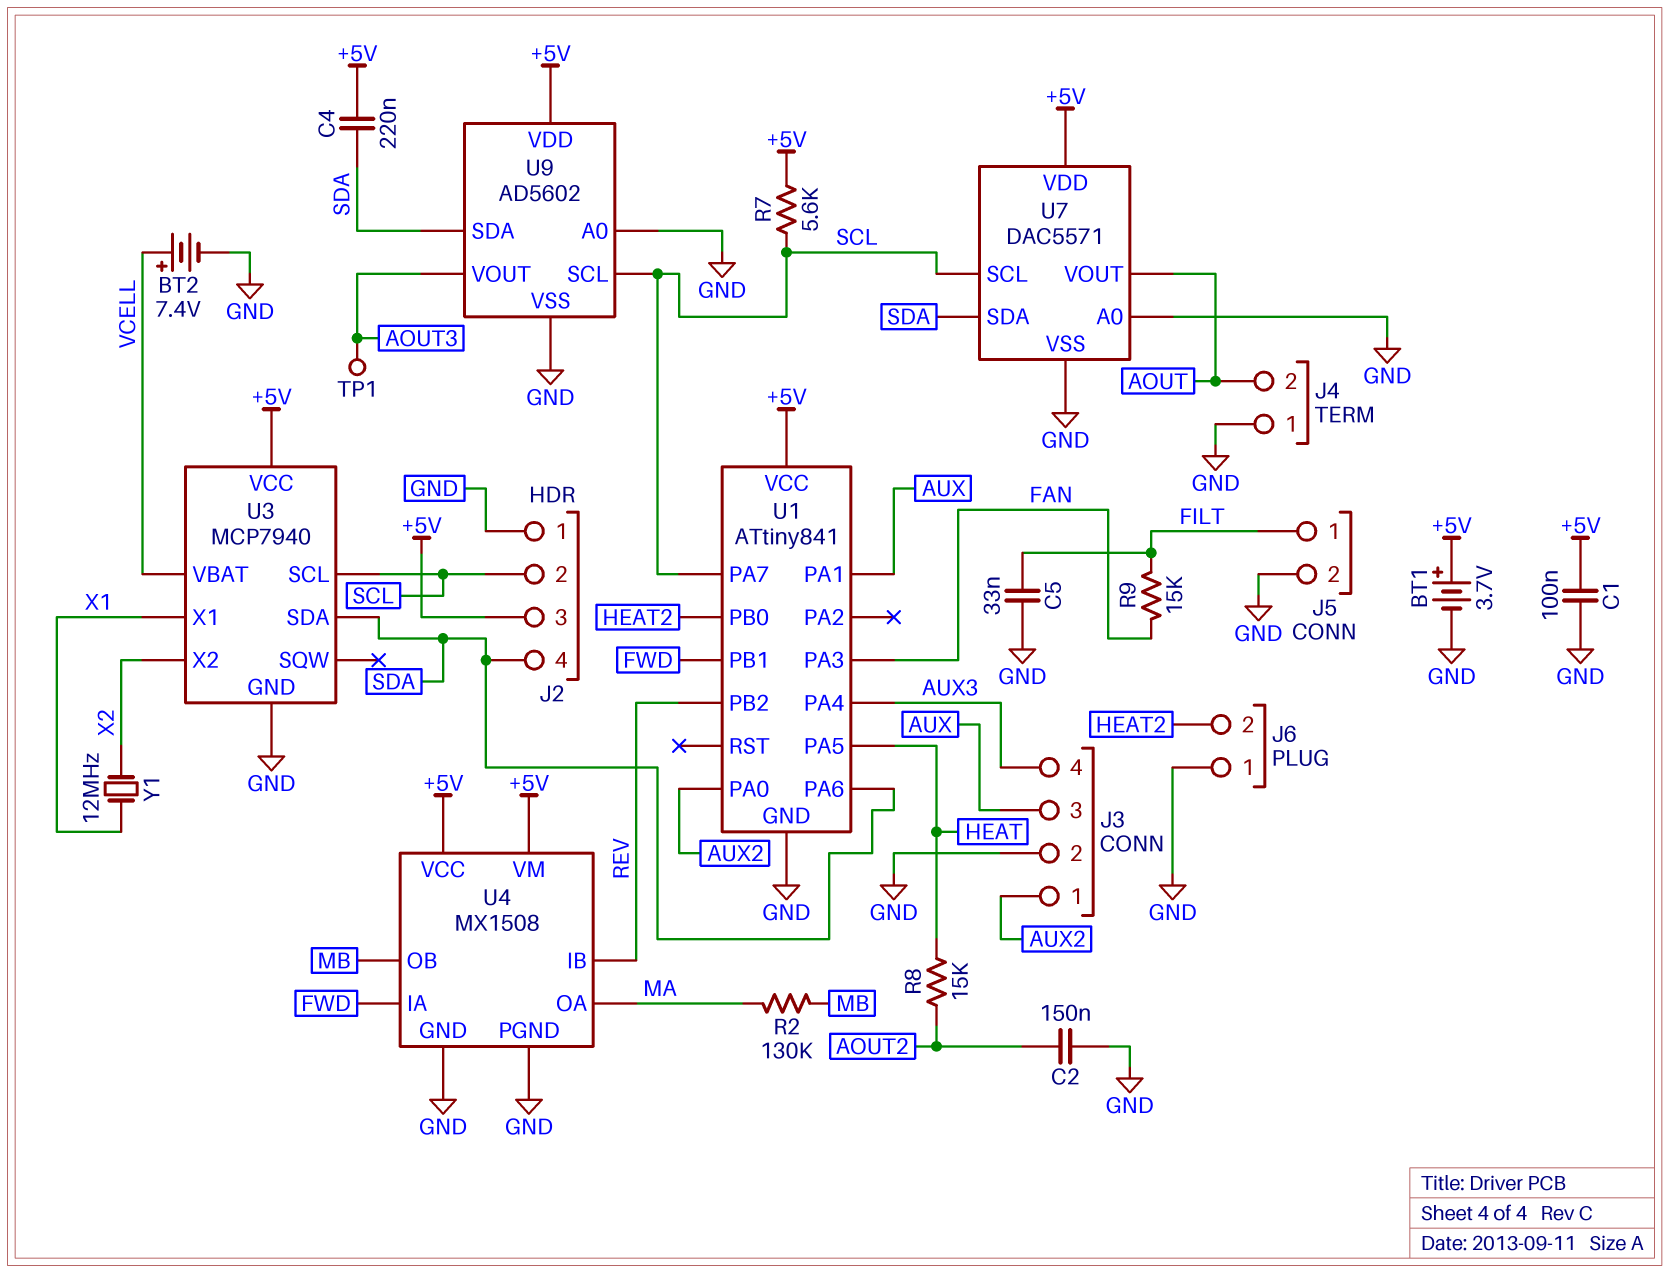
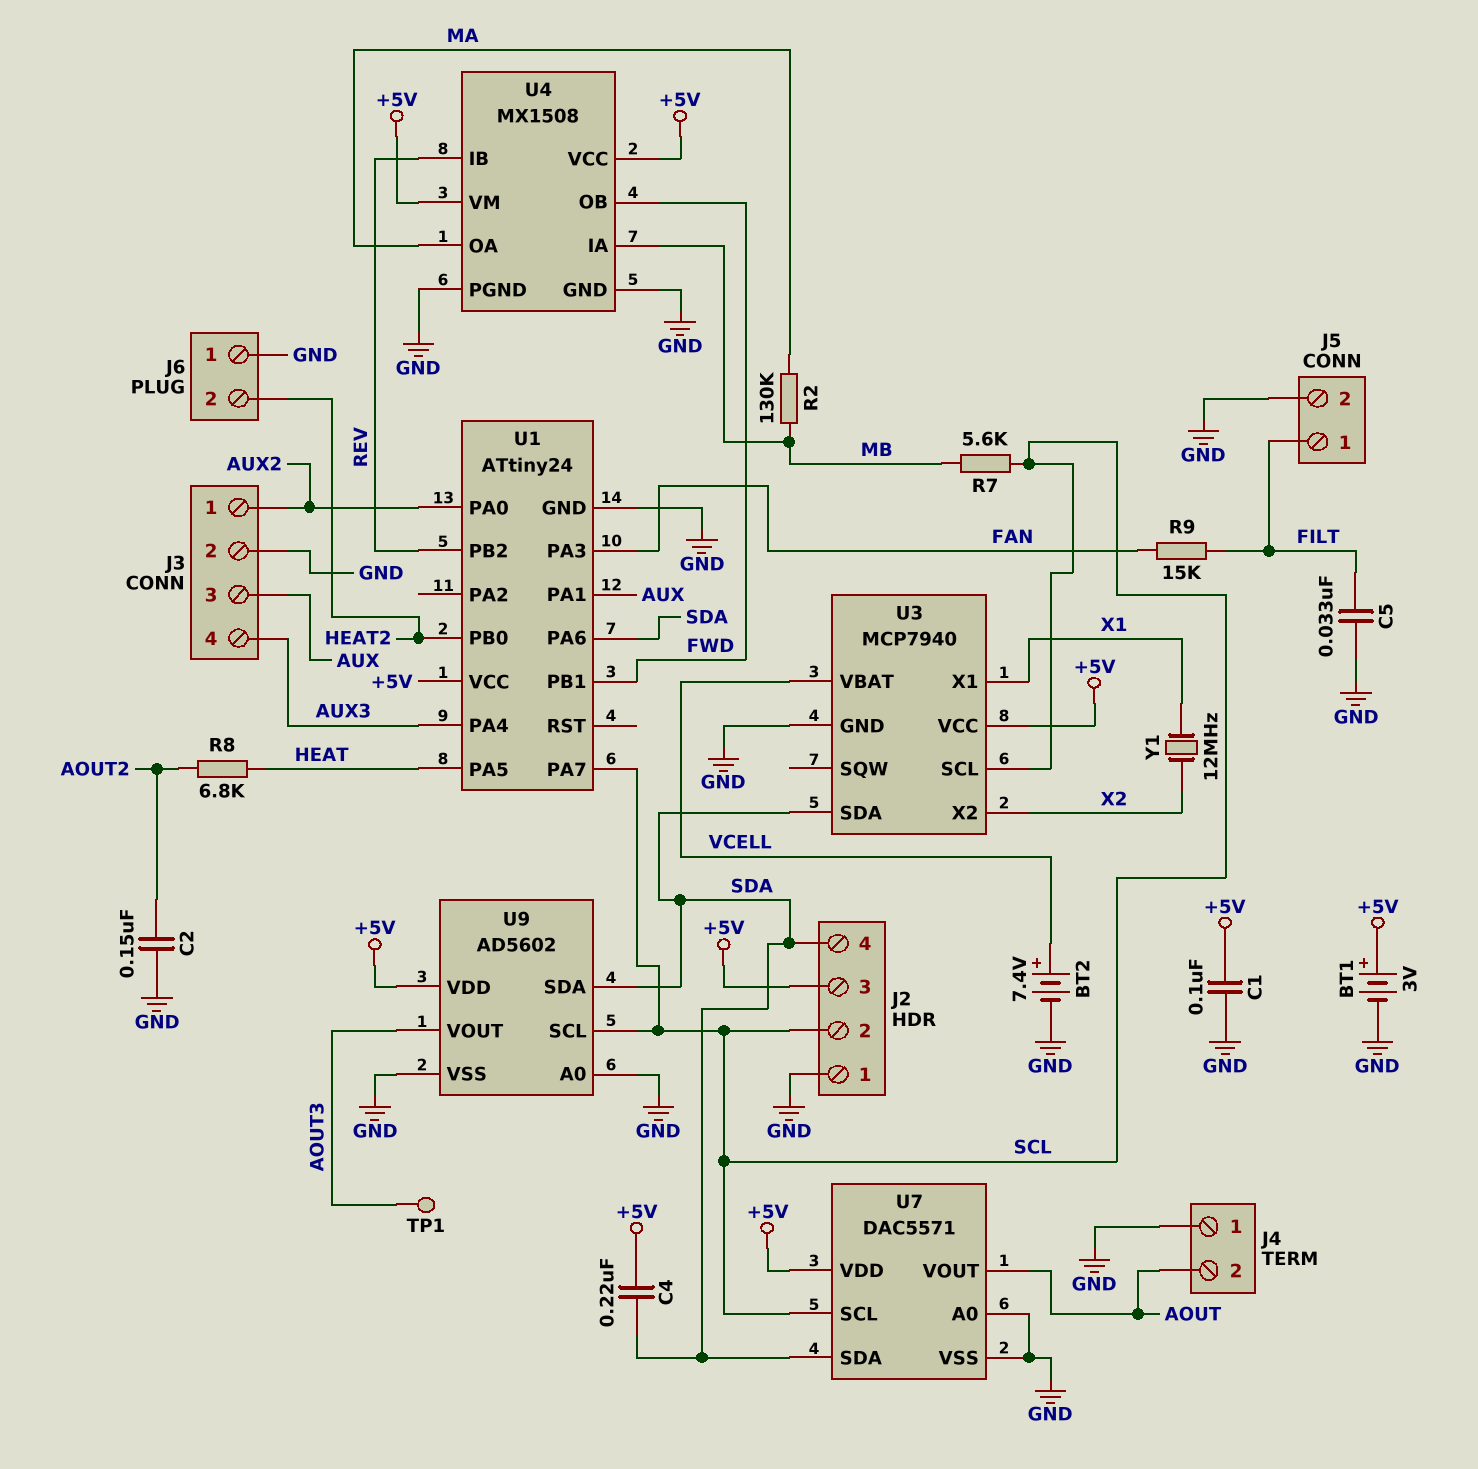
BT1: 3.7V (plus +5V, minus GND) -> 3V (plus +5V, minus GND)
R7: 5.6k (+5V, SCL) -> 5.6k (MB, SCL)
R8: 15k (AOUT2, HEAT) -> 6.8k (AOUT2, HEAT)
U1: ATtiny841 -> ATtiny24
U4 pin IA: FWD -> MB
U4 pin OB: MB -> FWD

